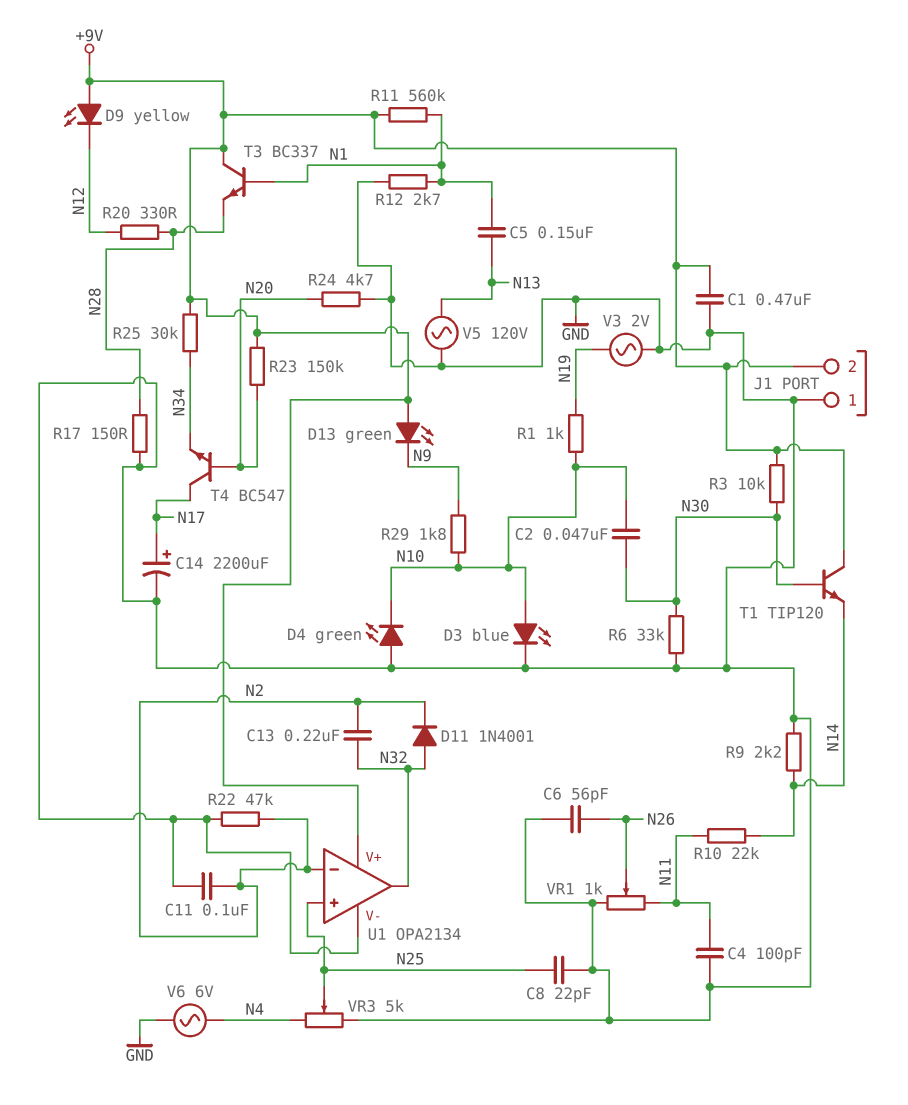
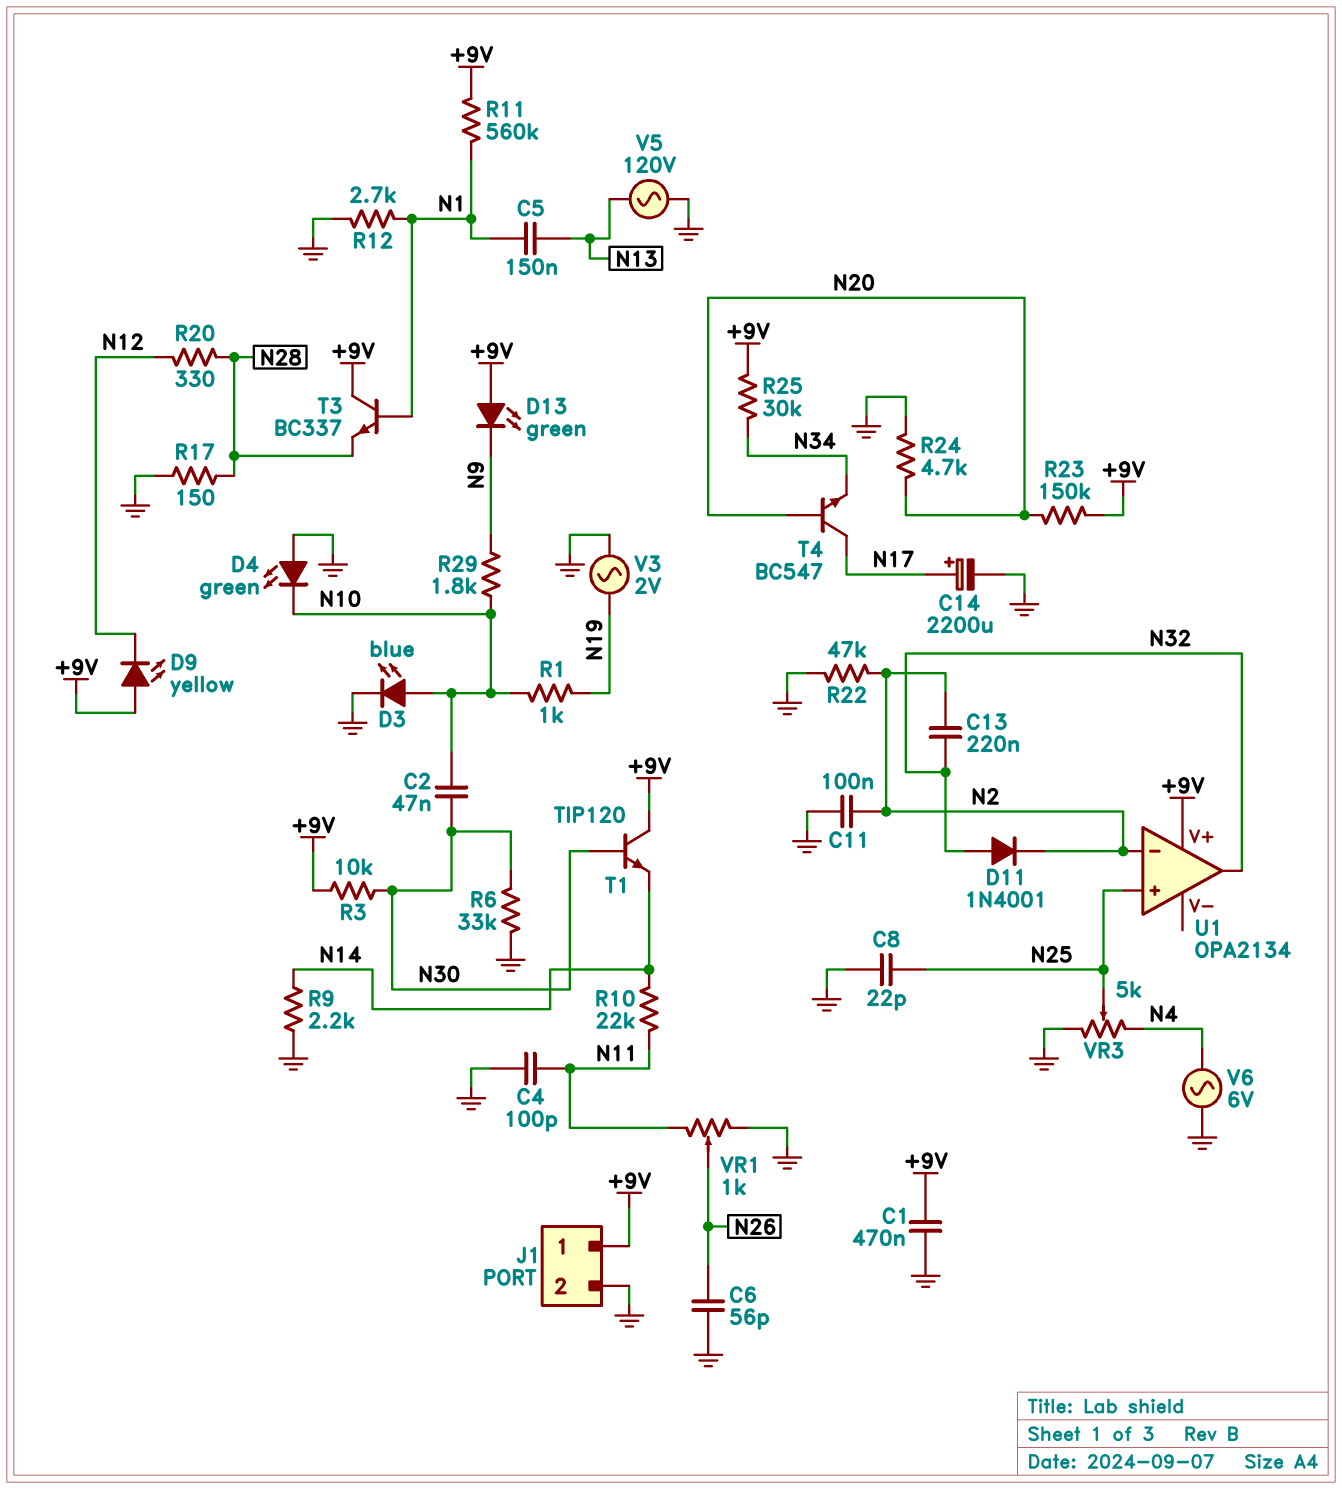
J1 pin 1: GND -> +9V
J1 pin 2: +9V -> GND
U1 pin V-: GND -> none

